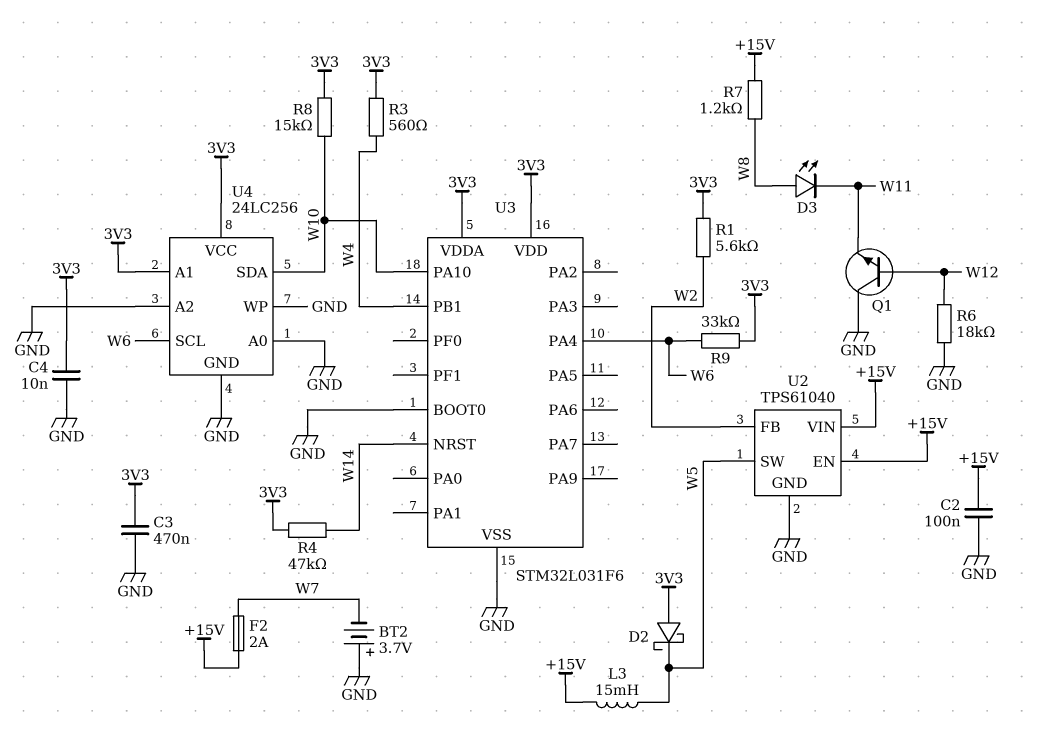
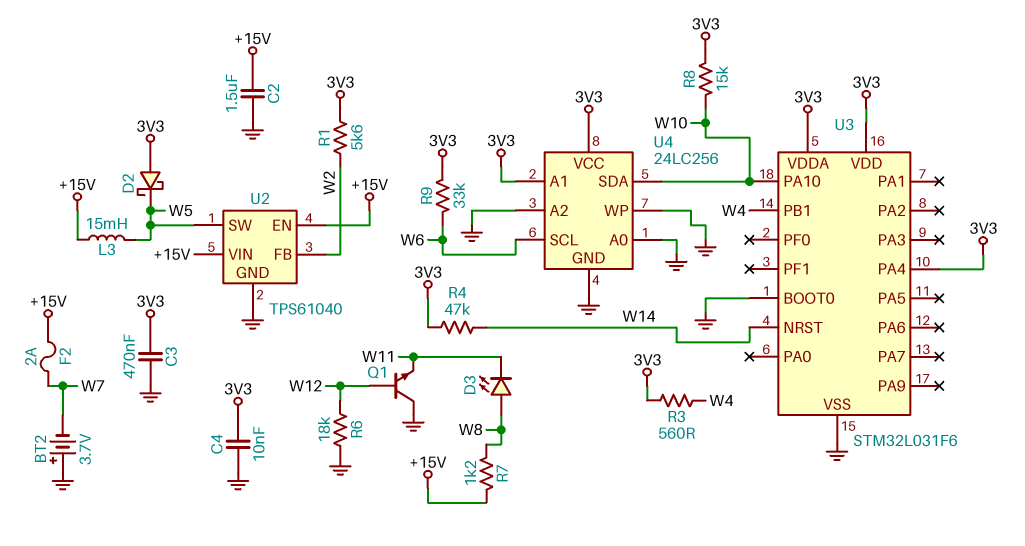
C2: 100nF (+15V, GND) -> 1.5uF (+15V, GND)
U3 pin PA4: W6 -> 3V3

